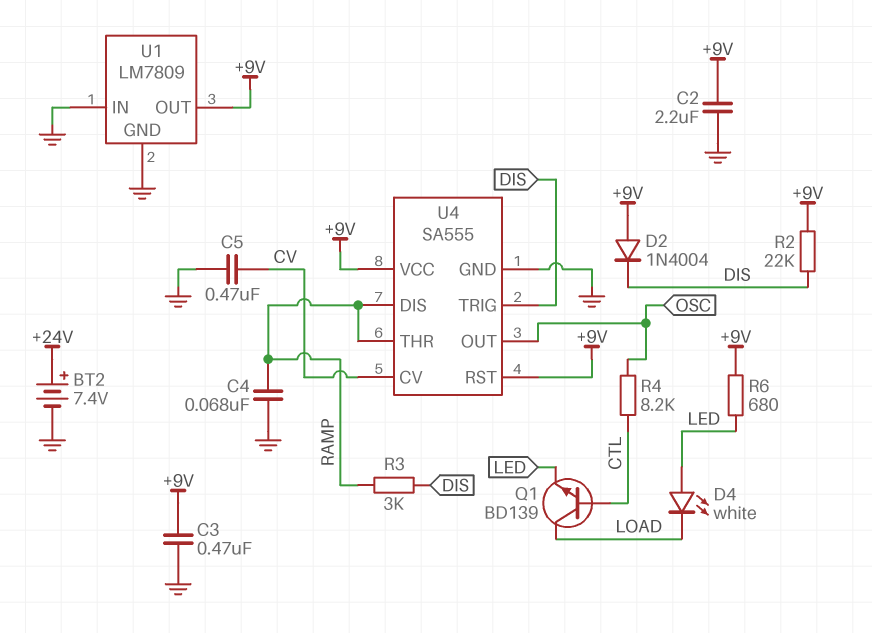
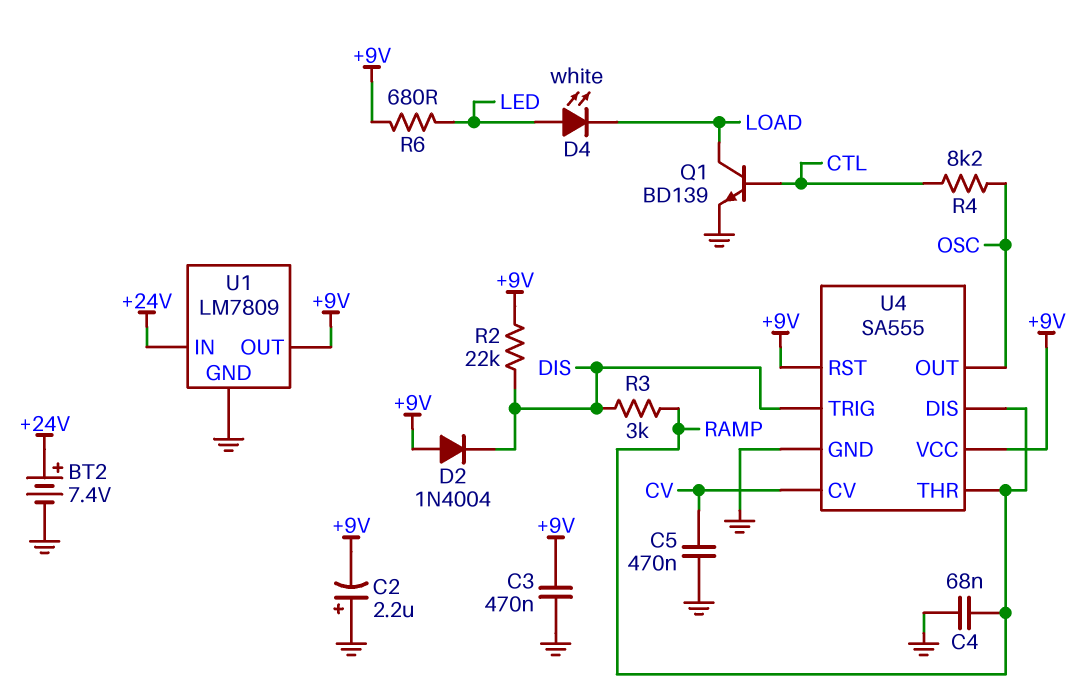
C2: 2.2uF (+9V, GND) -> 2.2uF (plus GND, minus +9V)
Q1: NPN BD139 (B CTL, C LOAD, E LED) -> NPN BD139 (B CTL, C LOAD, E GND)
U1 pin IN: GND -> +24V

